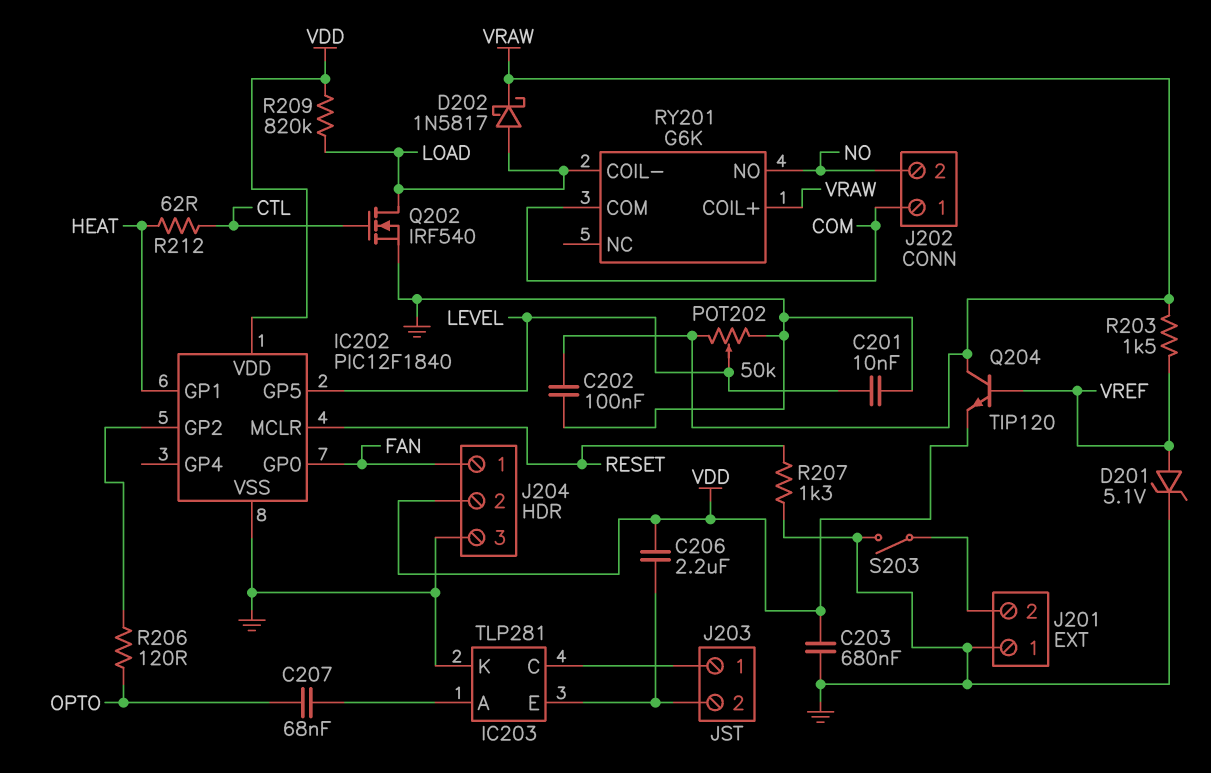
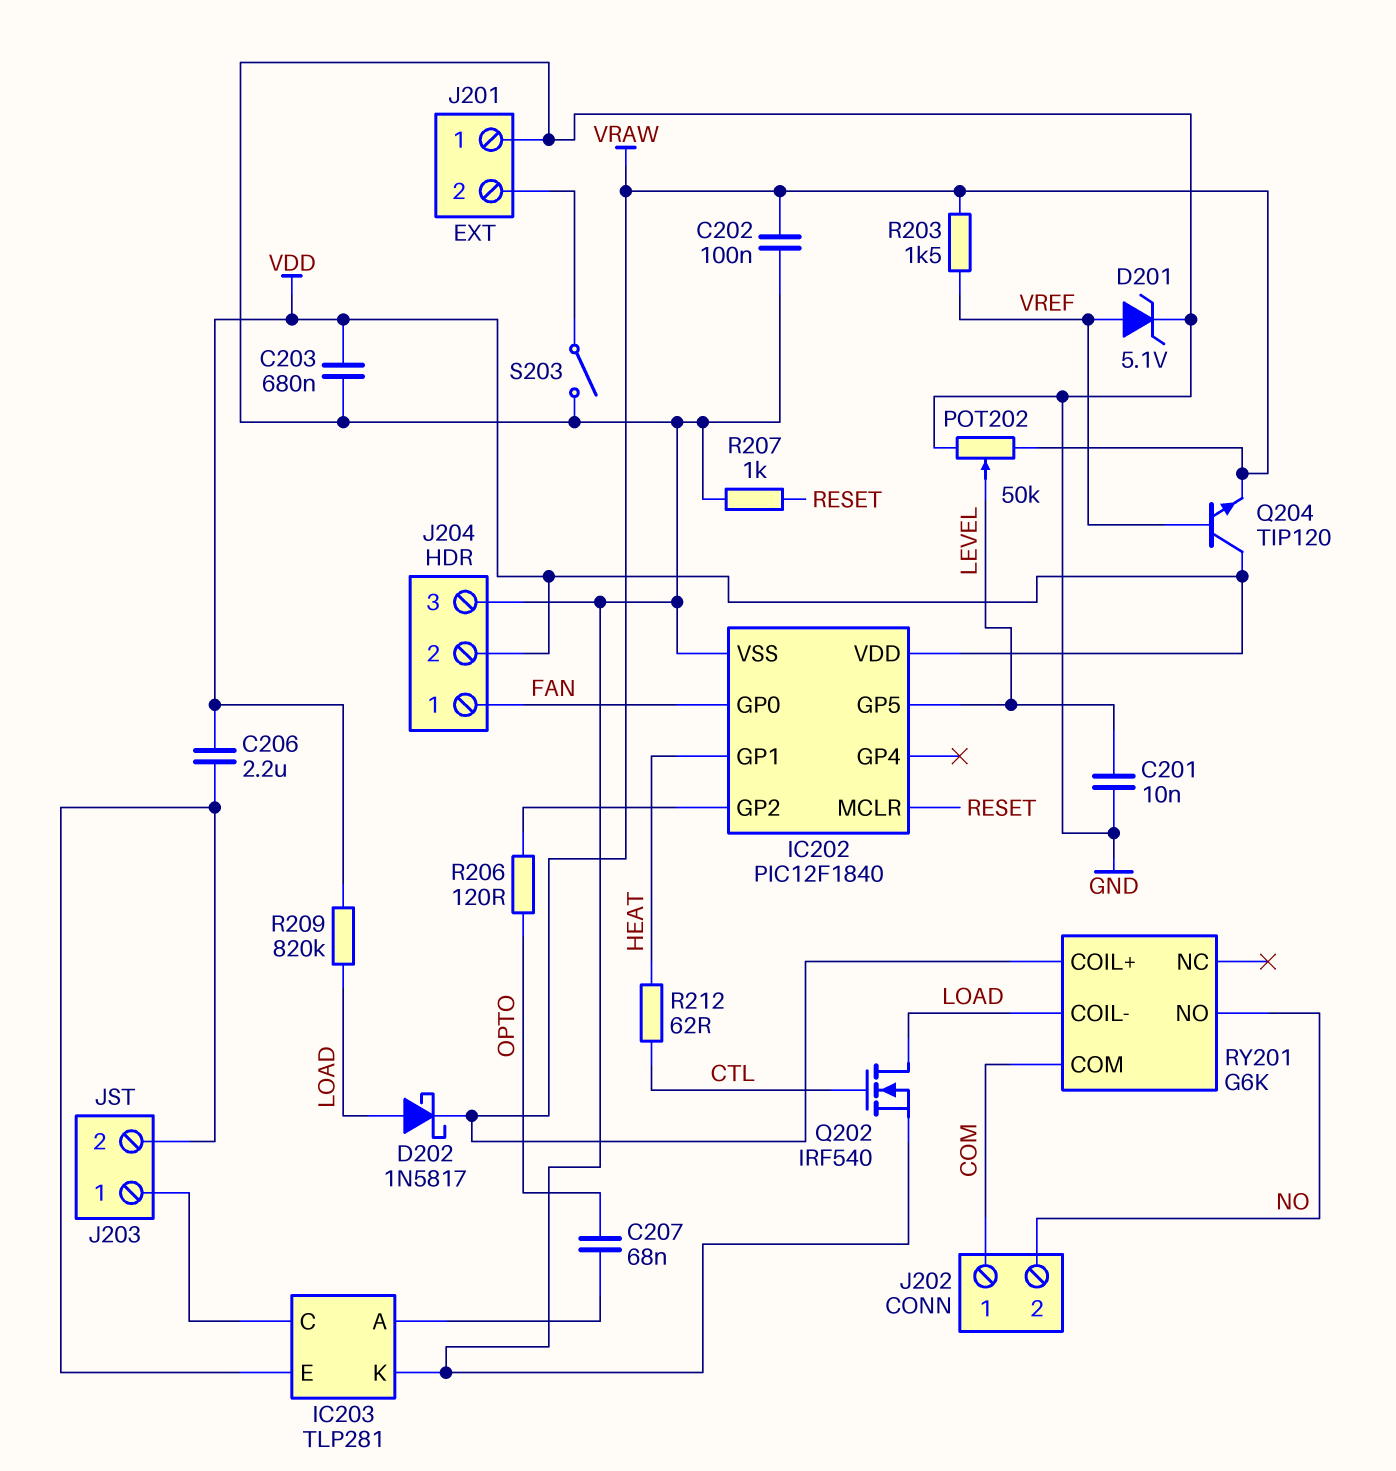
Q204: NPN TIP120 (B VREF, C VRAW, E VDD) -> NPN TIP120 (B VREF, C VDD, E VRAW)
R207: 1.3k (GND, RESET) -> 1k (GND, RESET)

